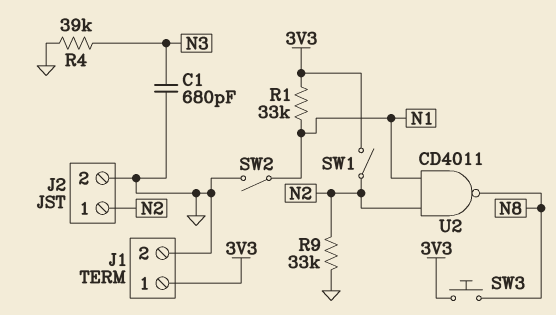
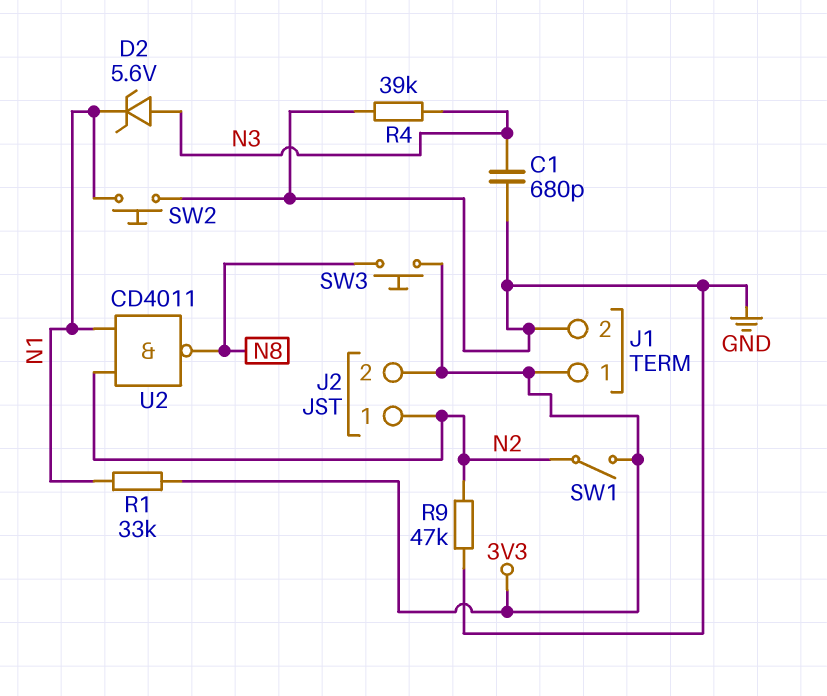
D2: none -> zener 5.6V (A N3, K N1)
J2 pin 2: GND -> 3V3
R9: 33k (GND, N2) -> 47k (GND, N2)
SW2: switch (GND, N1) -> button (GND, N1)

